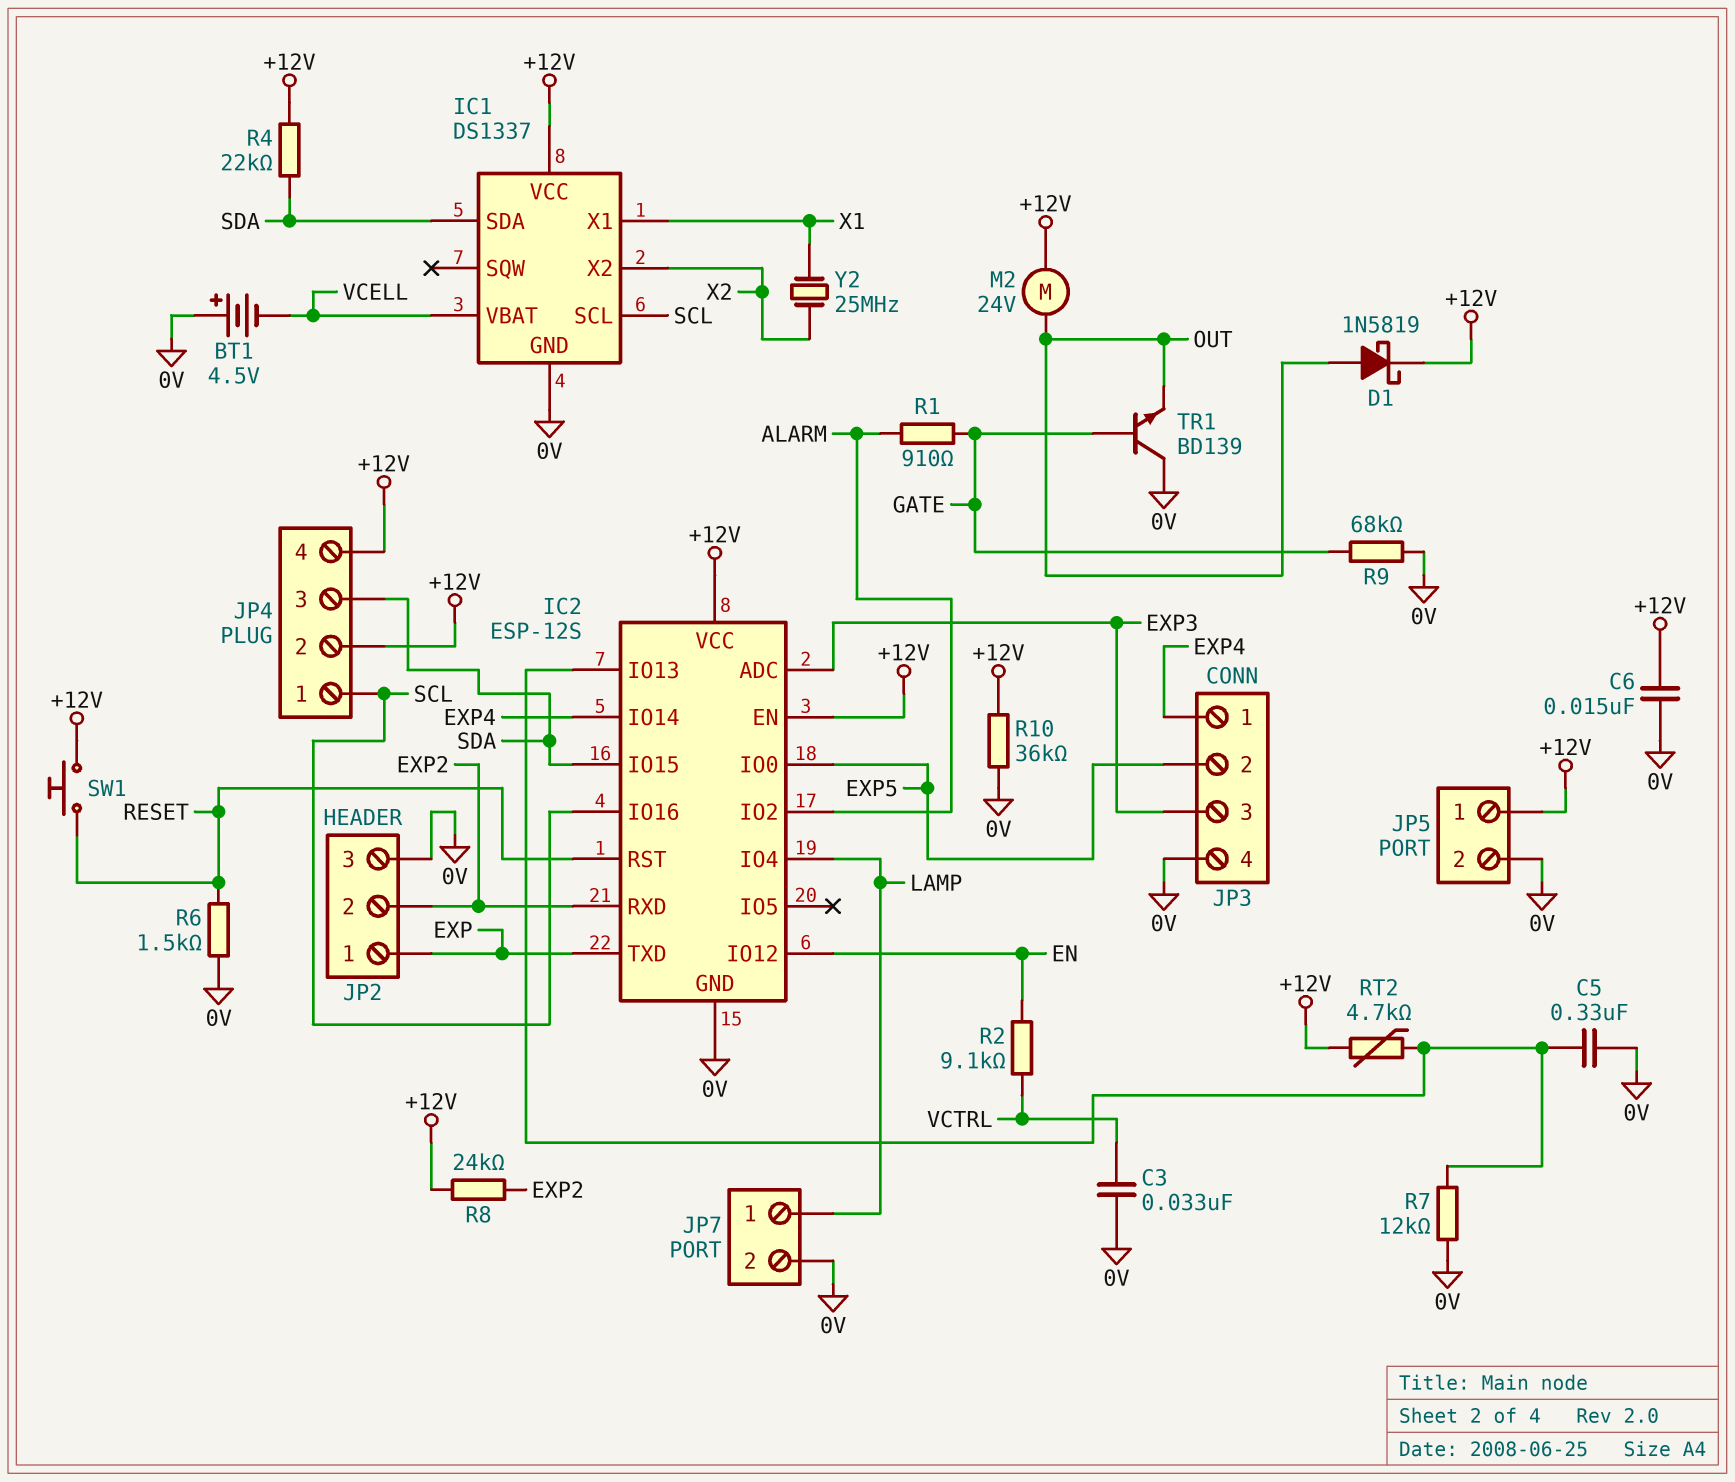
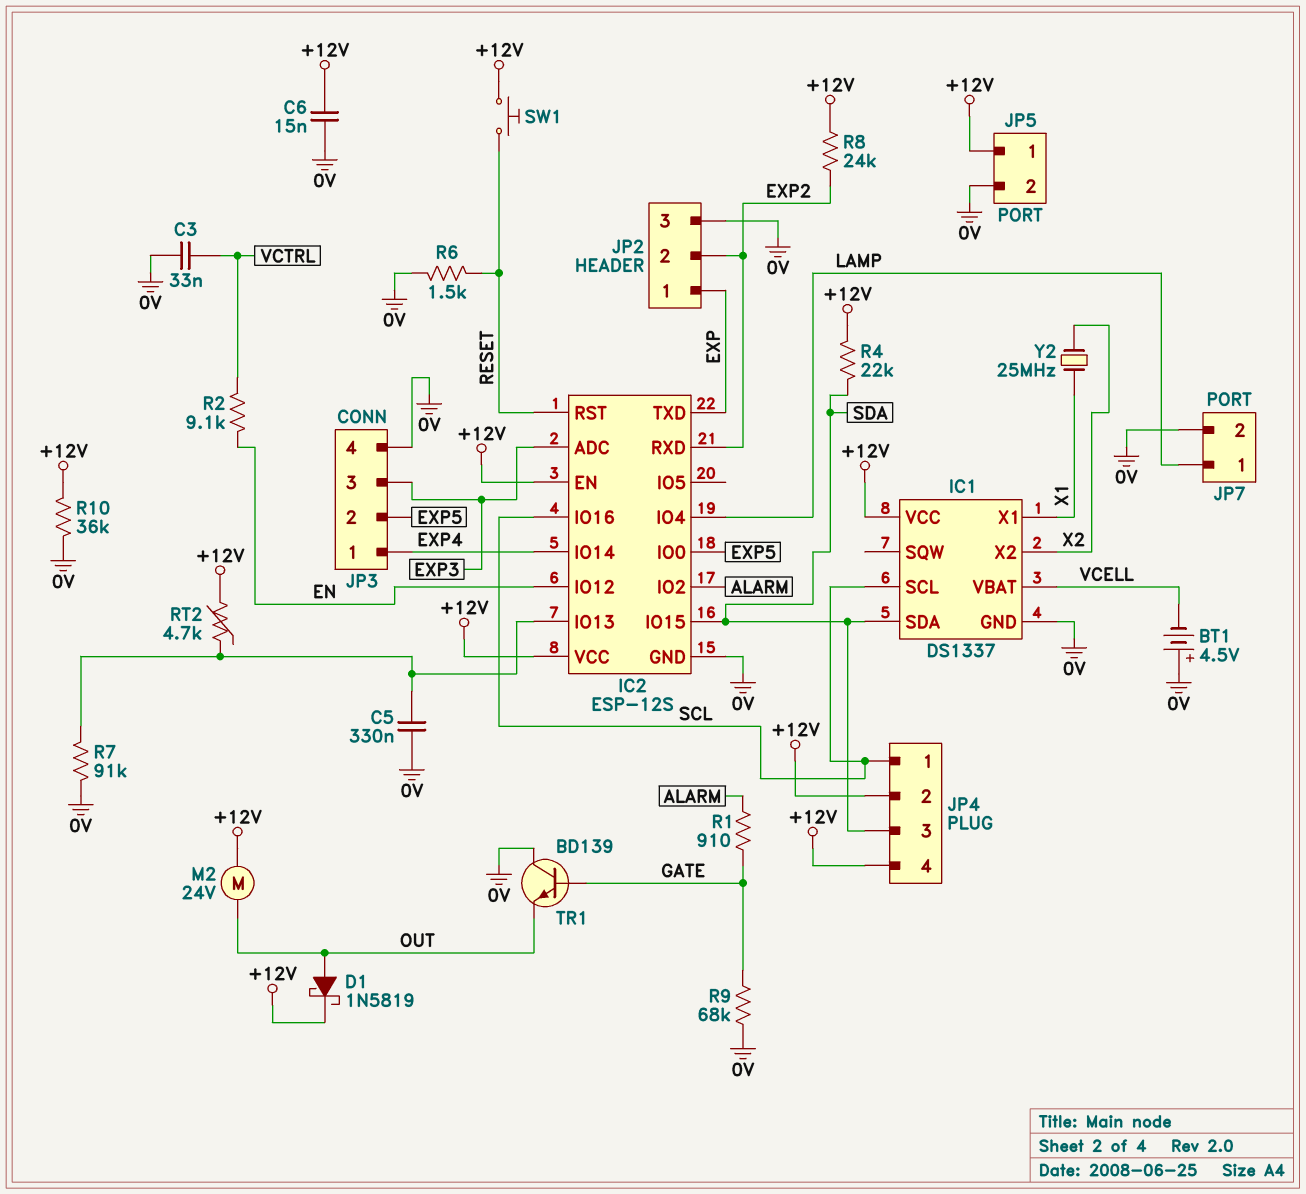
R7: 12k (0V, IC2/IO13) -> 91k (0V, IC2/IO13)

